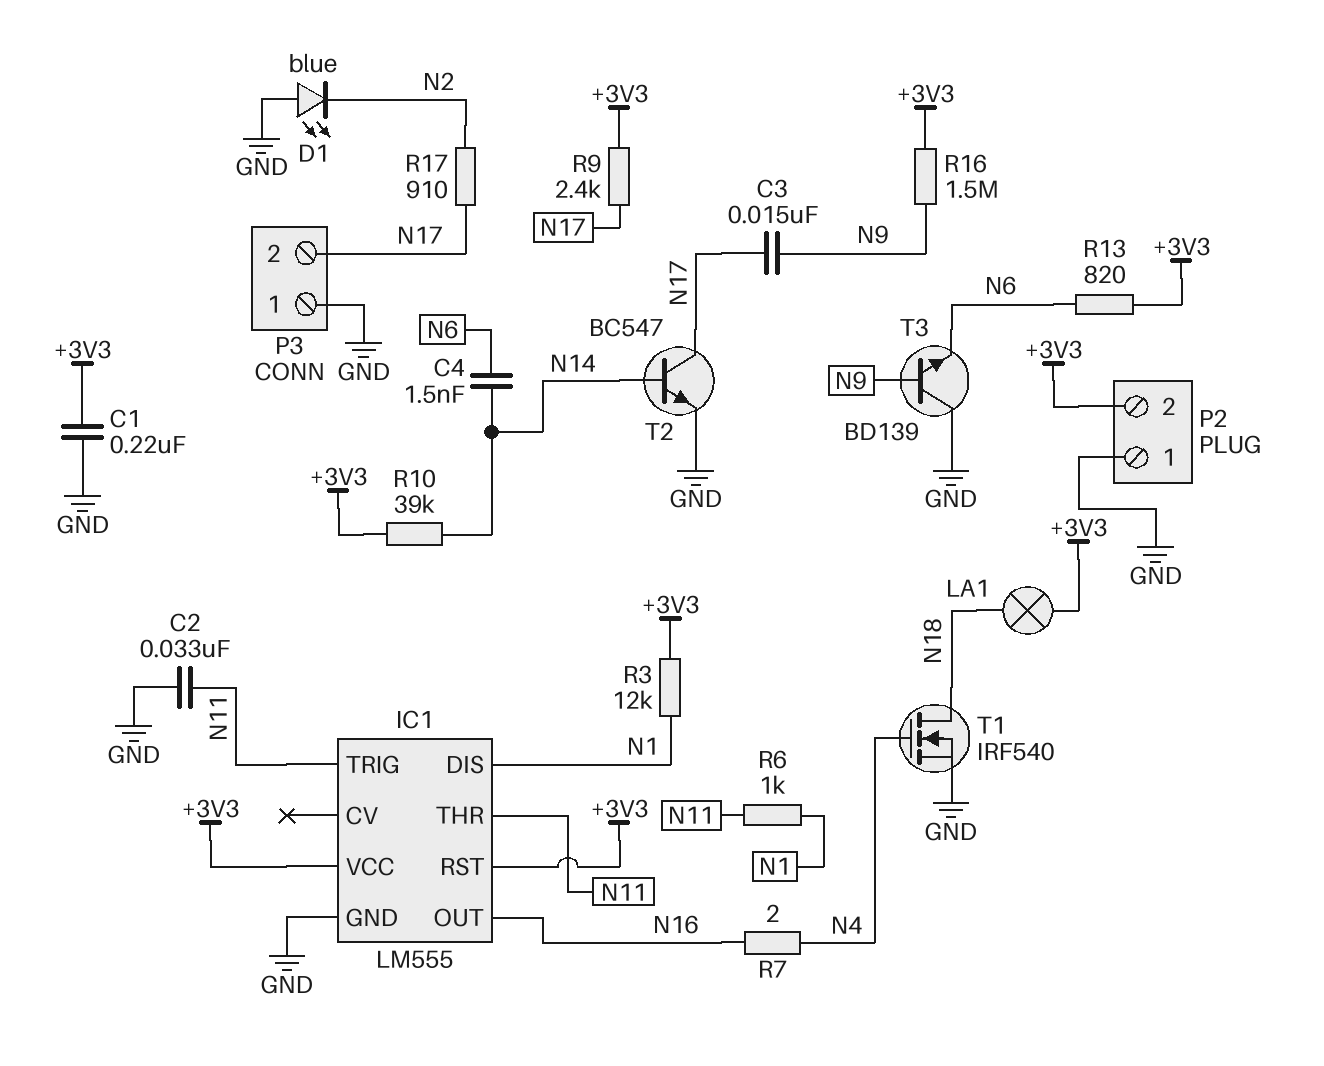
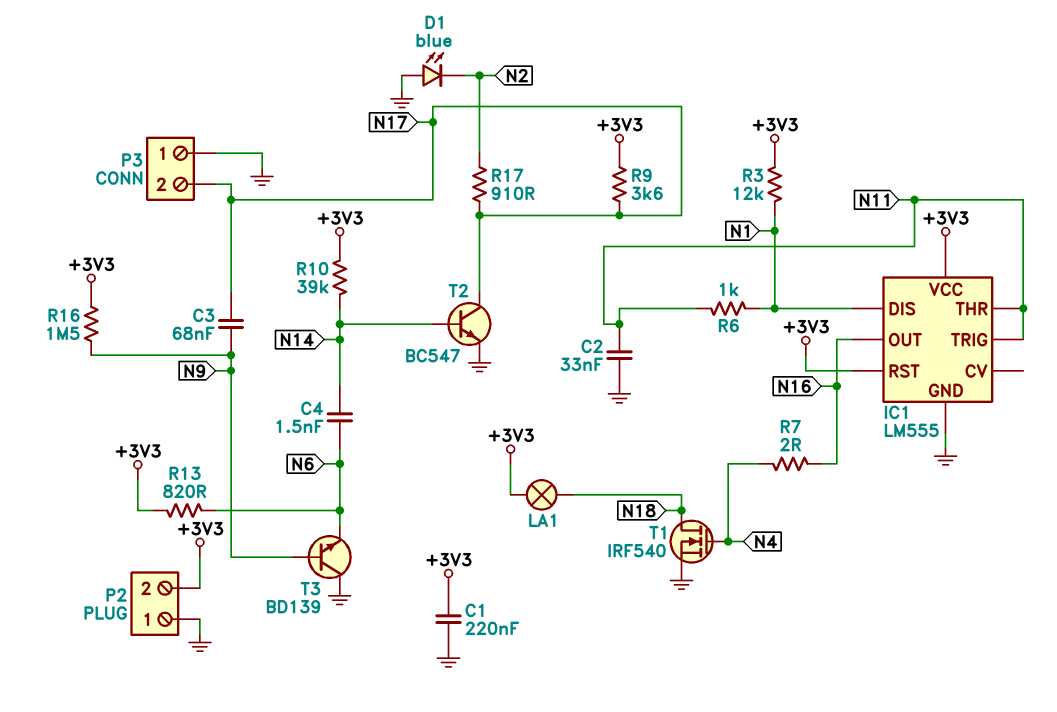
C3: 15nF (N9, N17) -> 68nF (N9, N17)
R9: 2.4k (+3V3, N17) -> 3.6k (+3V3, N17)

